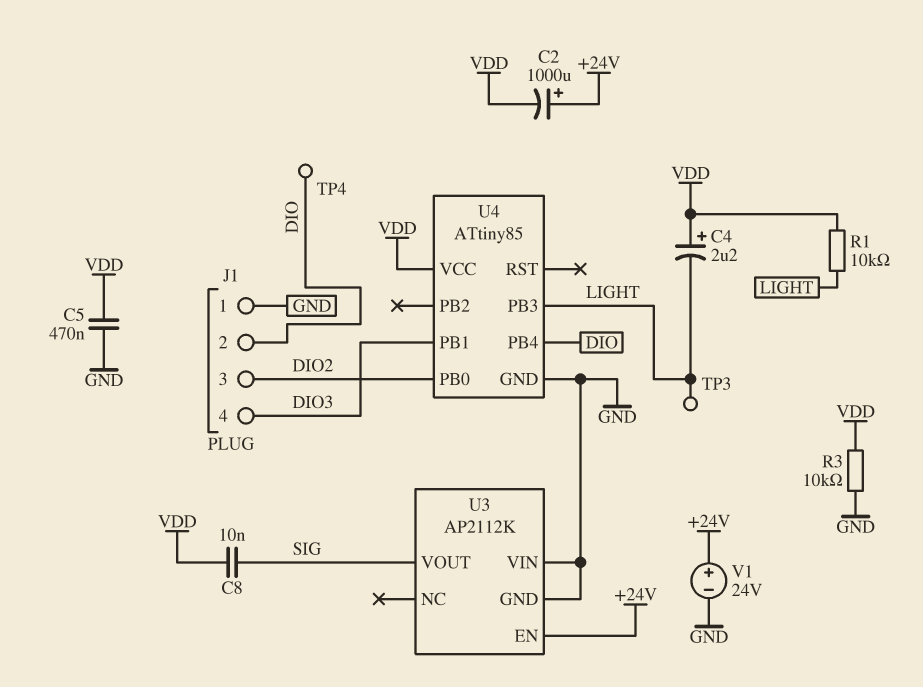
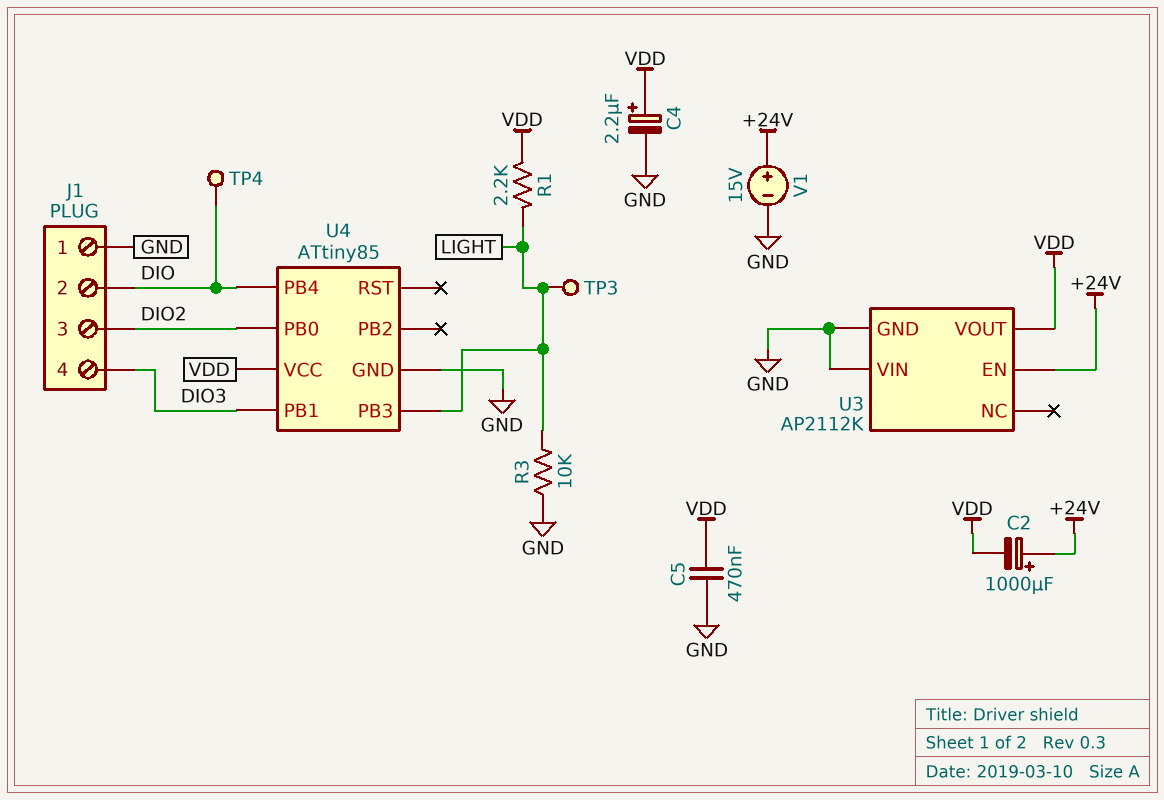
C4: 2.2uF (plus VDD, minus LIGHT) -> 2.2uF (plus VDD, minus GND)
C8: 10nF (SIG, VDD) -> none
R1: 10k (LIGHT, VDD) -> 2.2k (LIGHT, VDD)
R3: 10k (GND, VDD) -> 10k (GND, LIGHT)
U3 pin VOUT: SIG -> VDD
V1: 24V (plus +24V, minus GND) -> 15V (plus +24V, minus GND)

